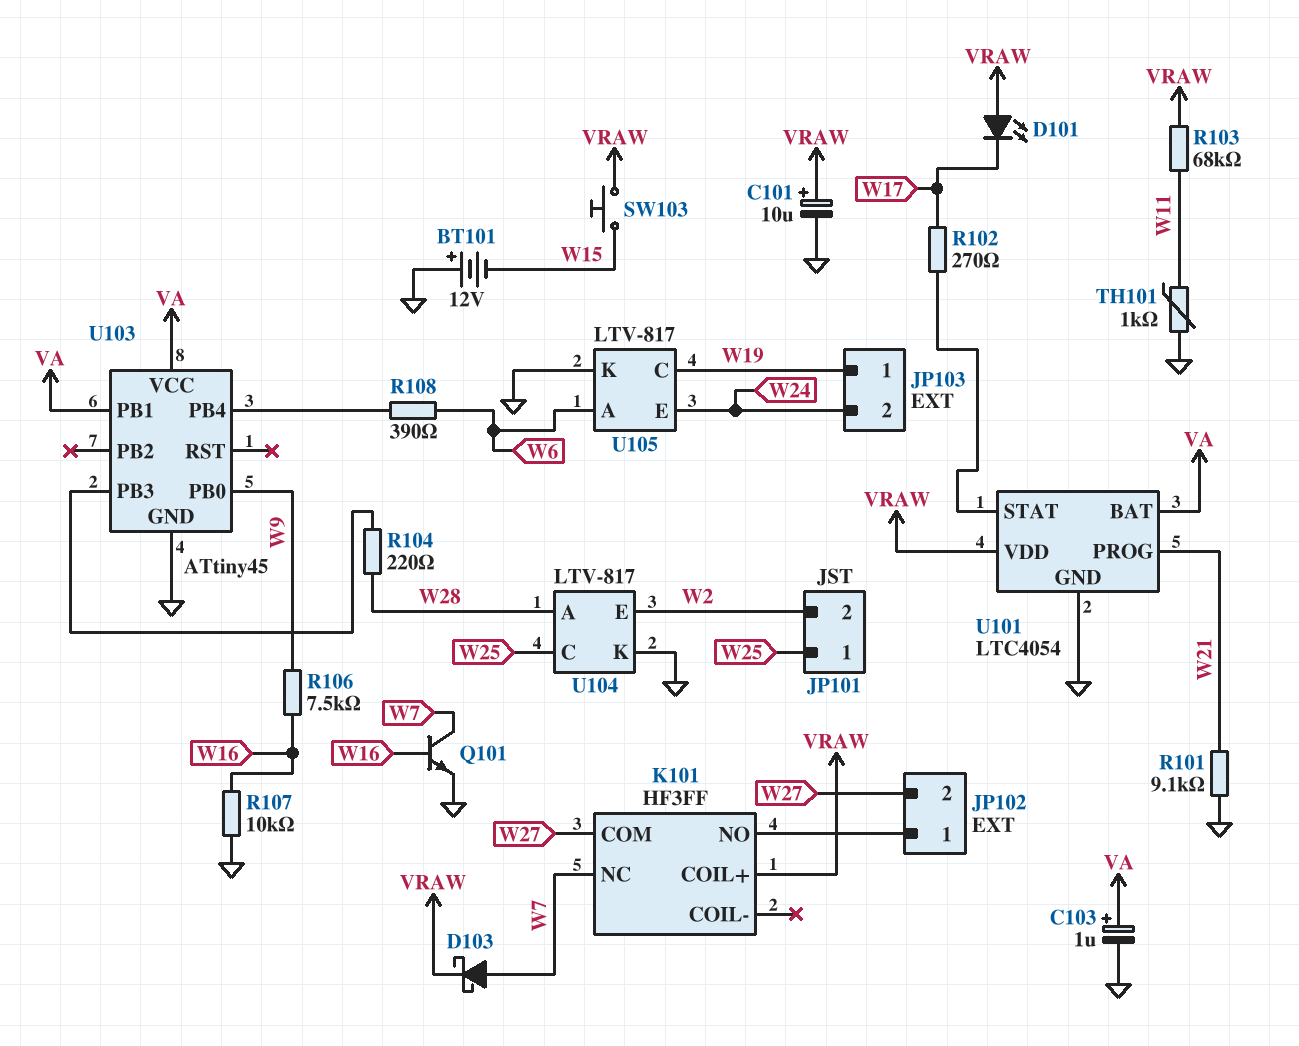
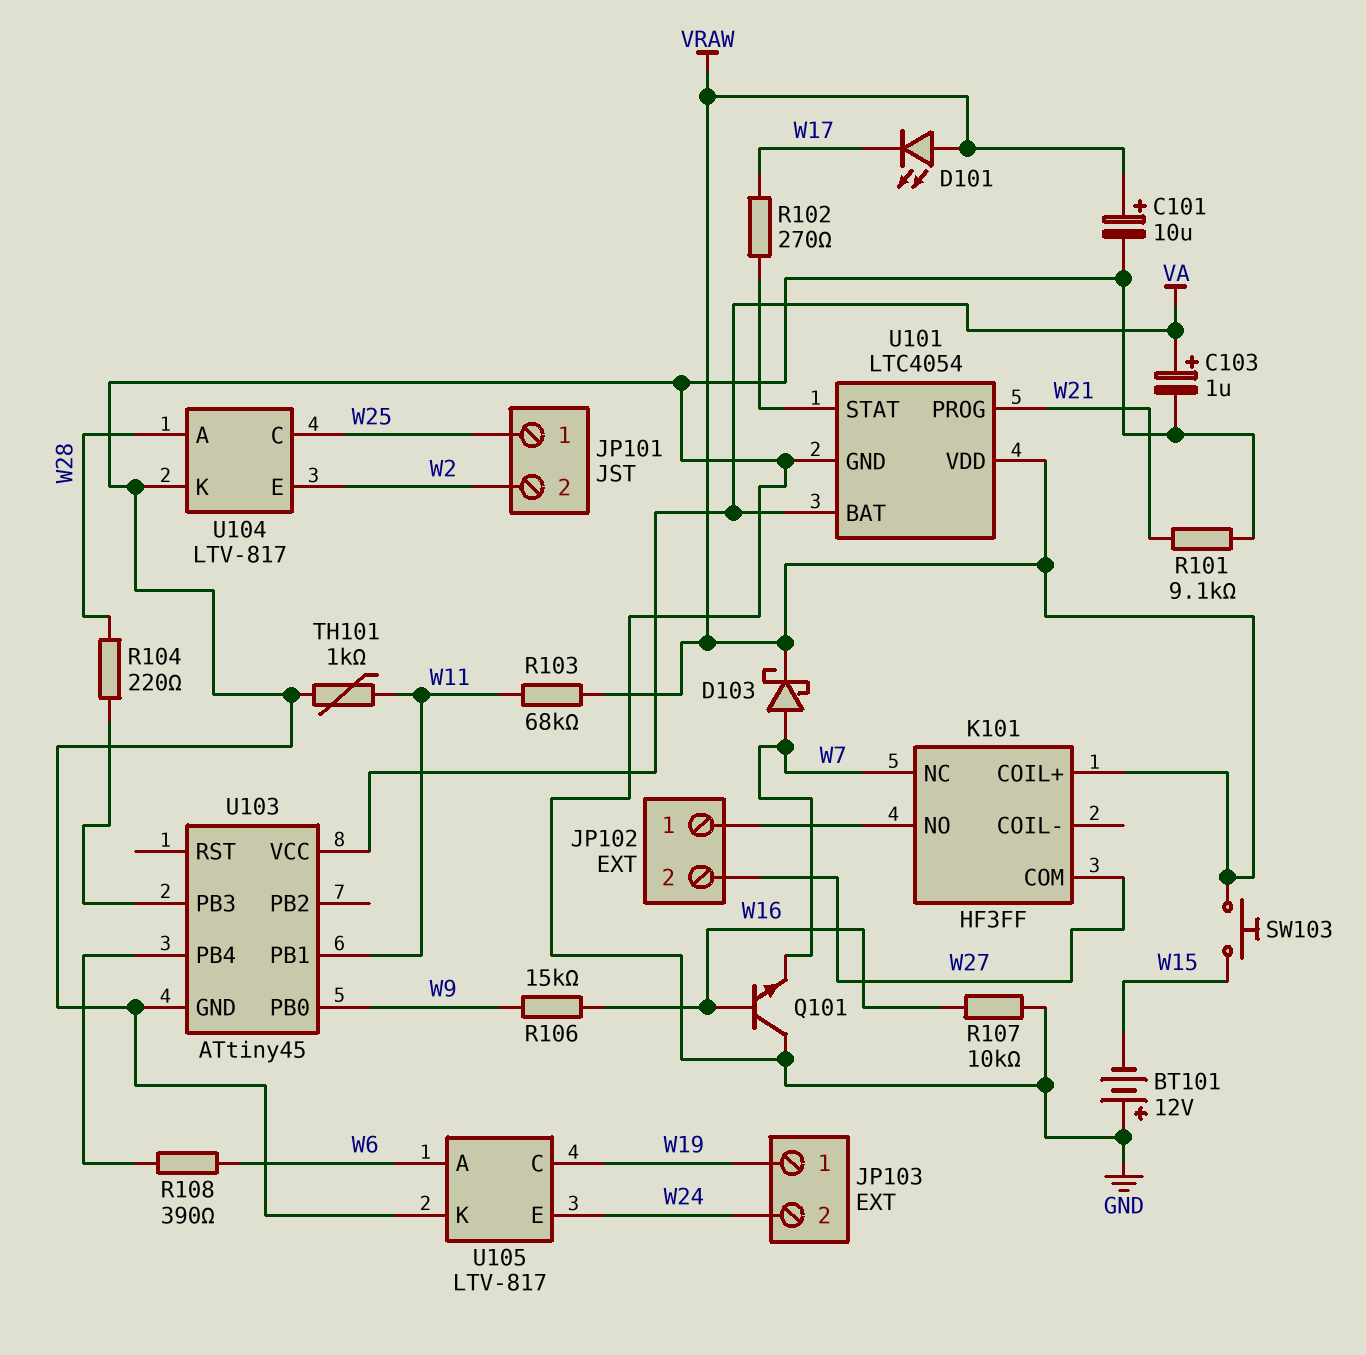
Q101: NPN (B W16, C W7, E GND) -> NPN (B W16, C GND, E W7)
R106: 7.5k (W9, W16) -> 15k (W9, W16)
U103 pin PB1: VA -> W11

